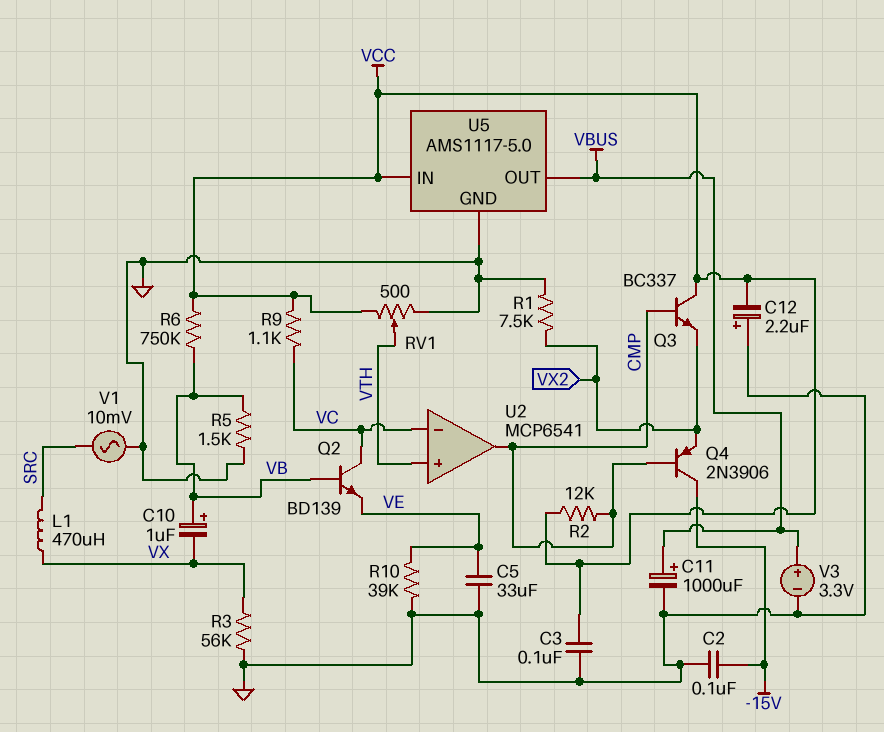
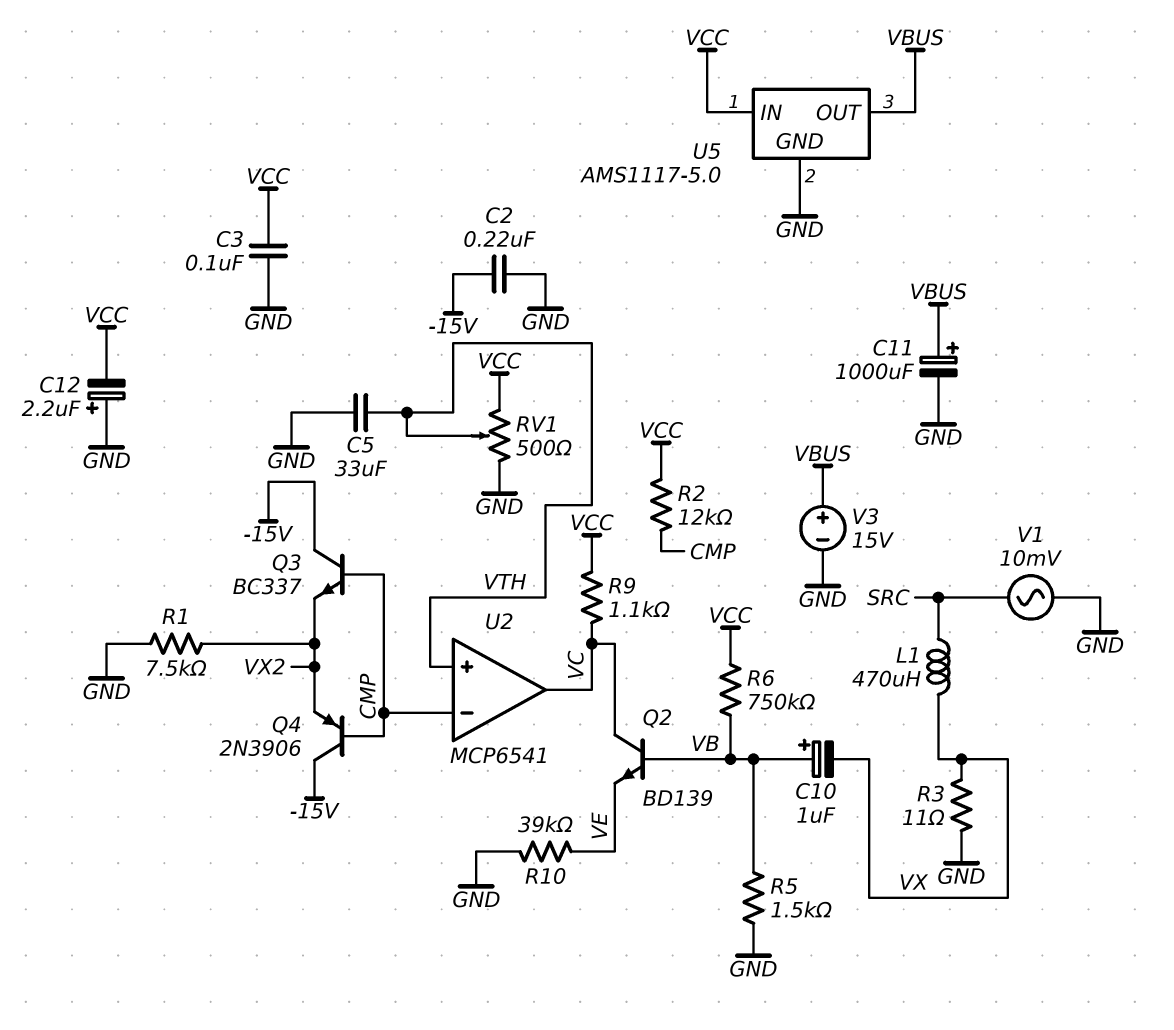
C2: 100nF (-15V, GND) -> 220nF (-15V, GND)
C5: 33uF (GND, VE) -> 33uF (GND, VTH)
Q3: NPN BC337 (B CMP, C VCC, E VX2) -> NPN BC337 (B CMP, C -15V, E VX2)
R3: 56k (GND, VX) -> 11 (GND, VX)
U2 pin in-: VC -> CMP
U2 pin out: CMP -> VC
V3: 3.3V (plus VBUS, minus GND) -> 15V (plus VBUS, minus GND)

